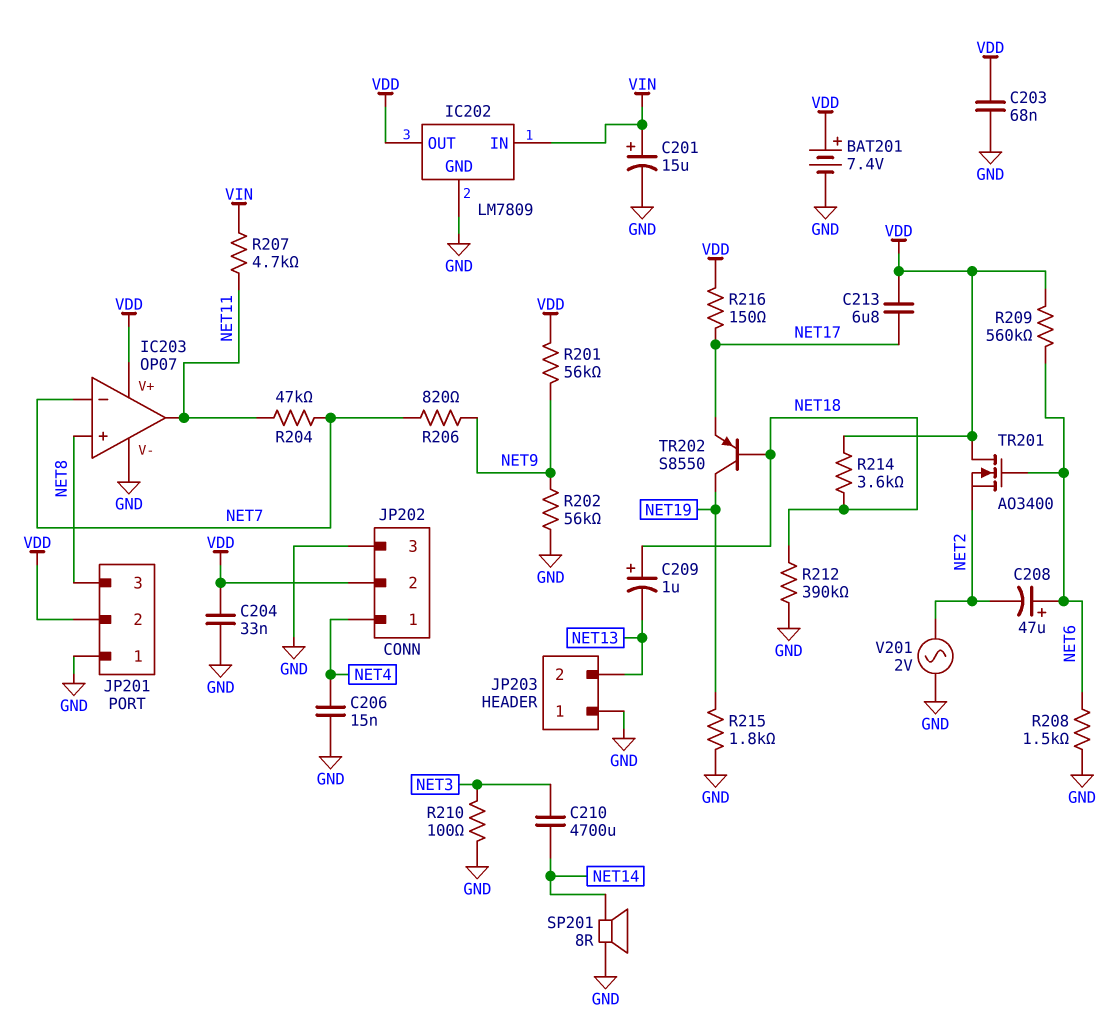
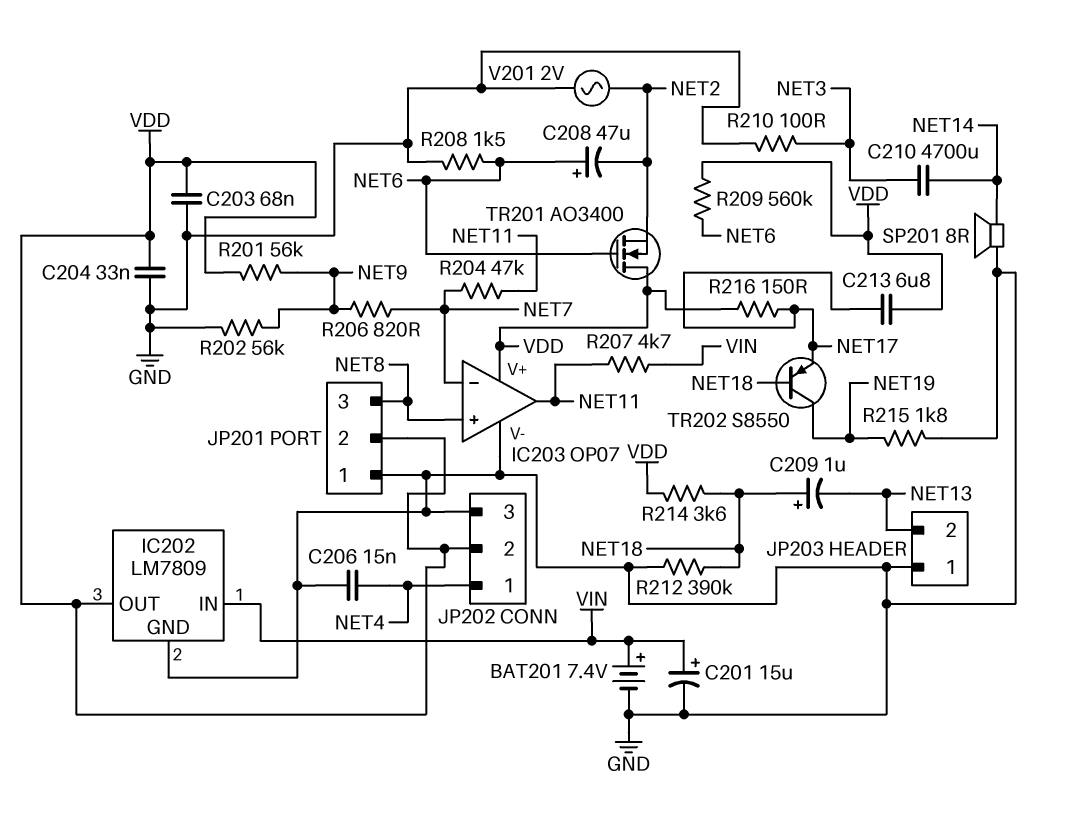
BAT201: 7.4V (plus VDD, minus GND) -> 7.4V (plus VIN, minus GND)

